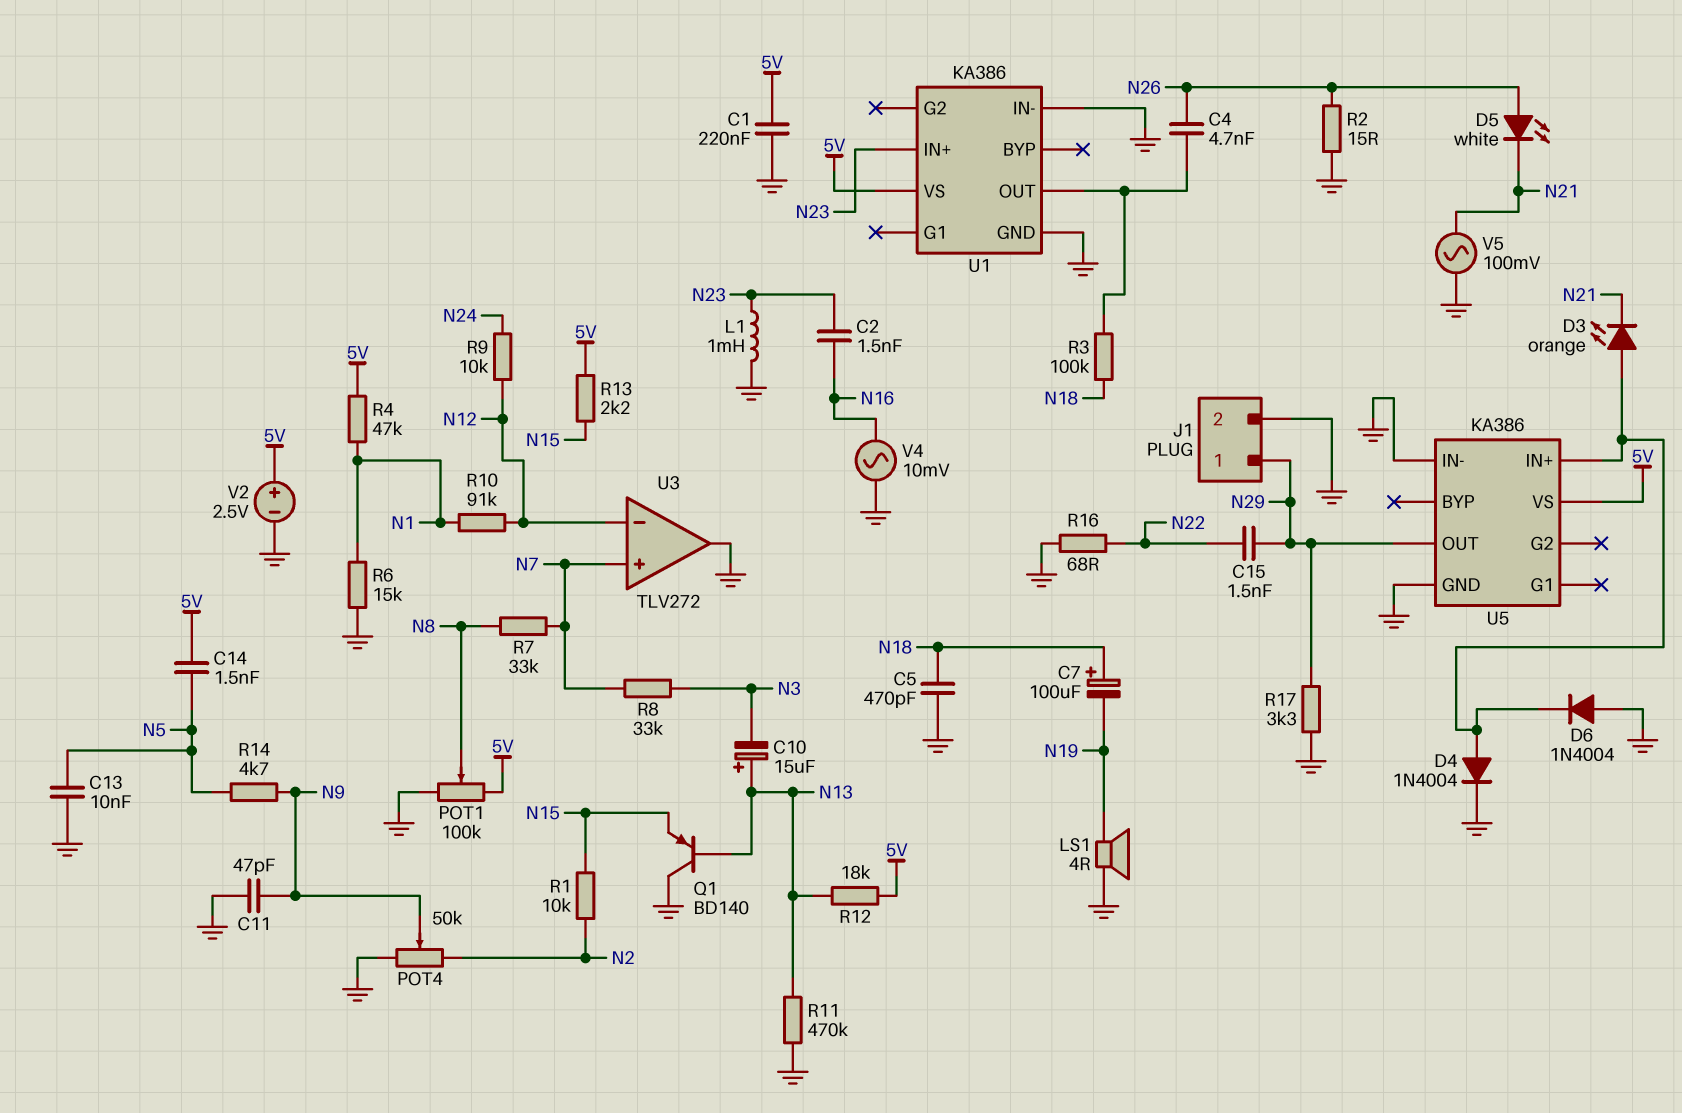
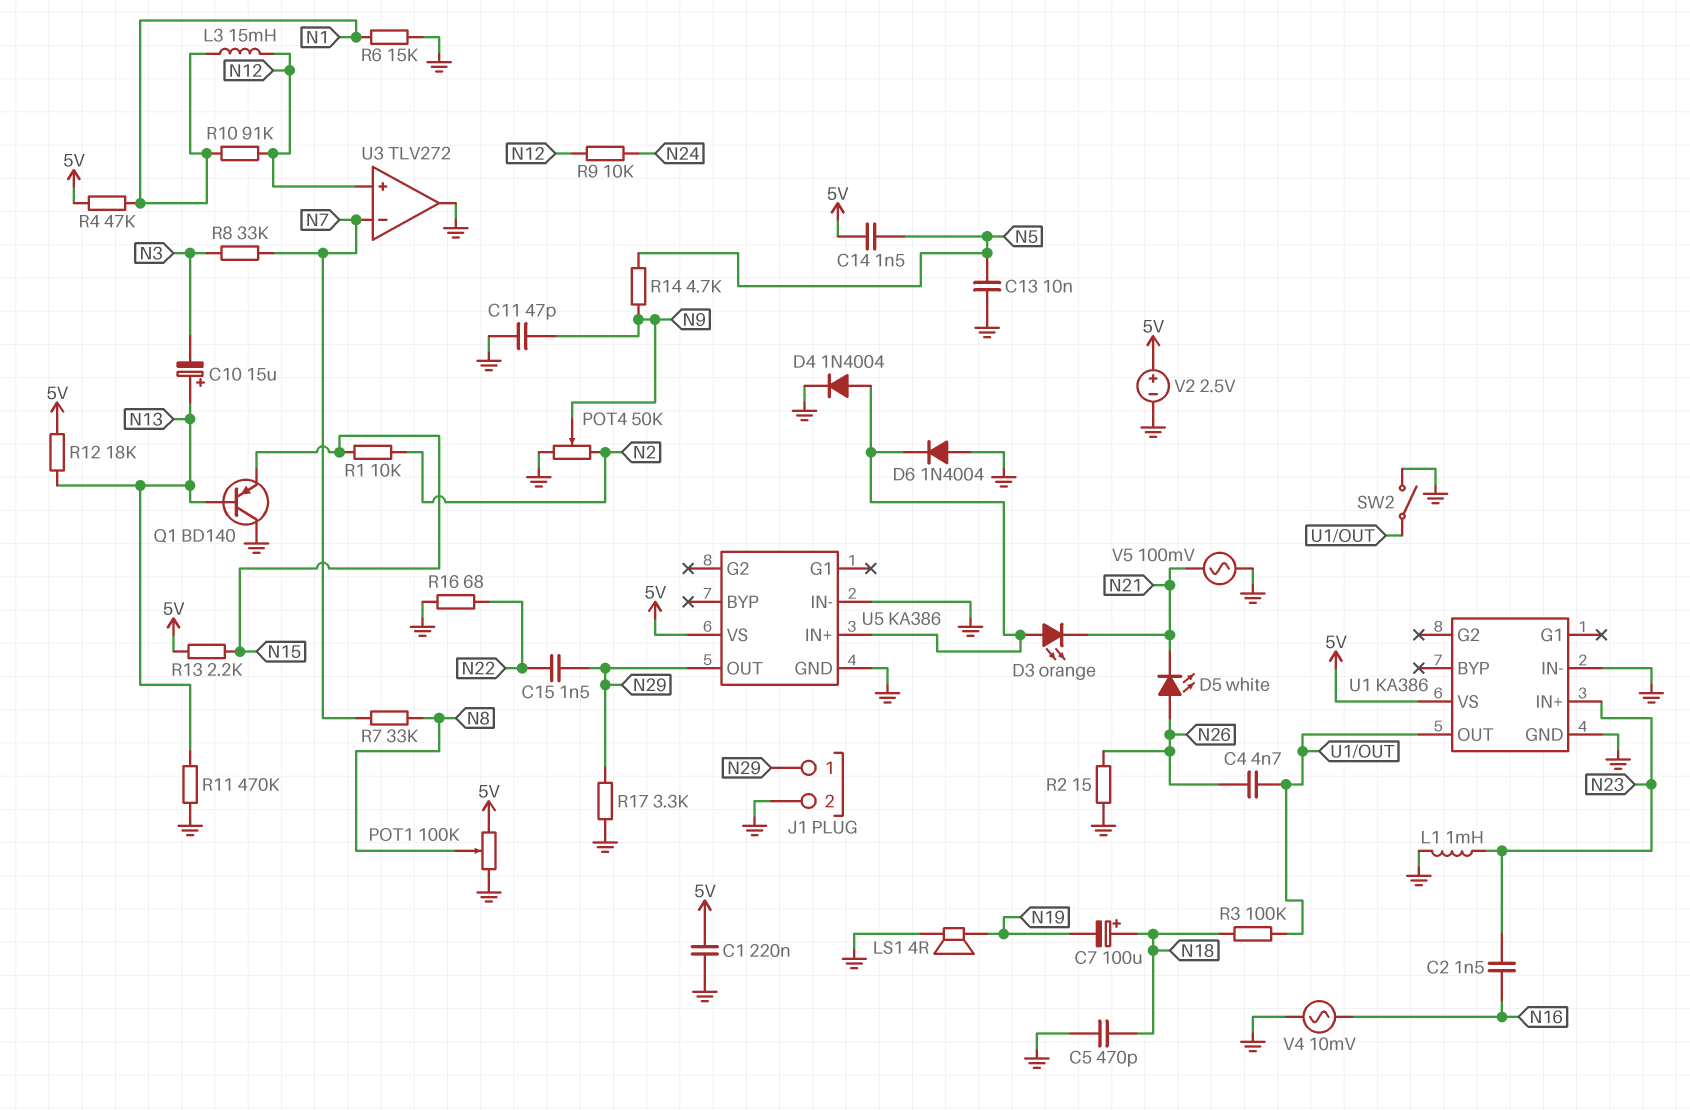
L3: none -> 15mH (N1, N12)
SW2: none -> switch (GND, U1/OUT)
U3 pin in+: N7 -> N12
U3 pin in-: N12 -> N7

